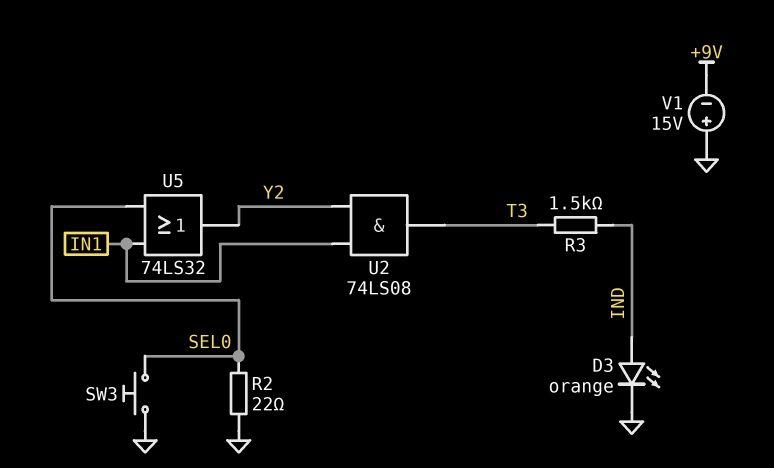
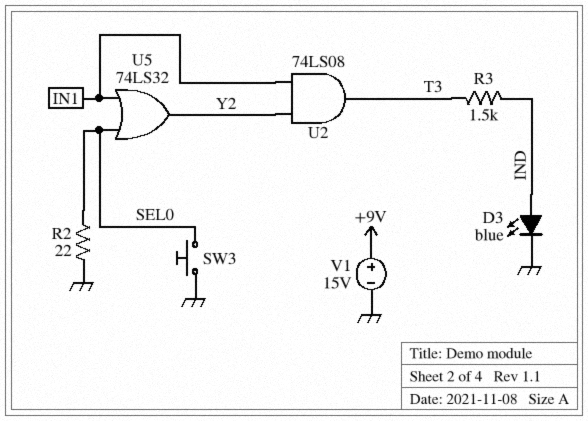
D3: LED orange (A IND, K GND) -> LED blue (A IND, K GND)
V1: 15V (plus GND, minus +9V) -> 15V (plus +9V, minus GND)

